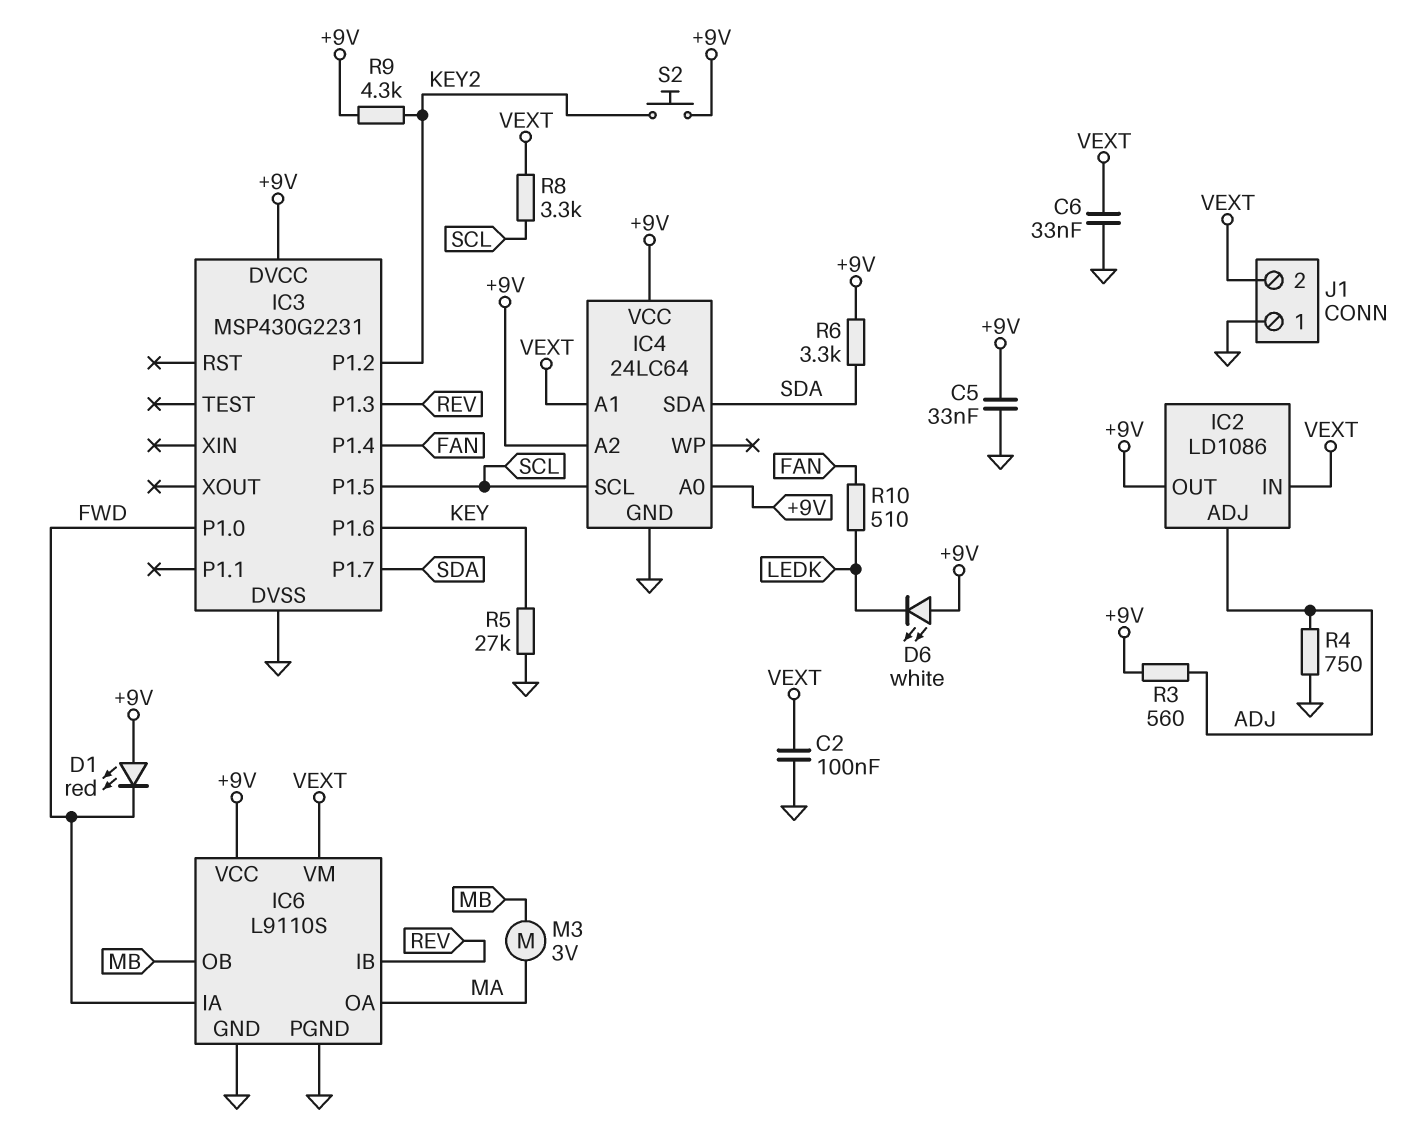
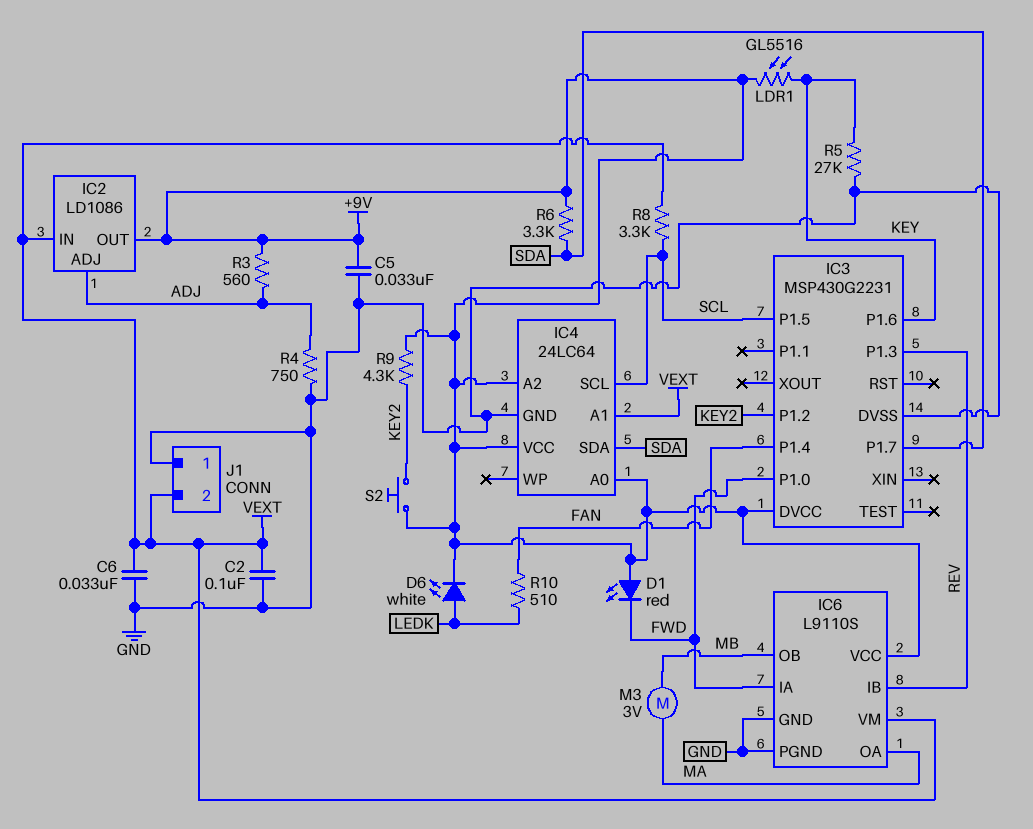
D6: LED white (A +9V, K LEDK) -> LED white (A LEDK, K +9V)
LDR1: none -> GL5516 (+9V, KEY)

